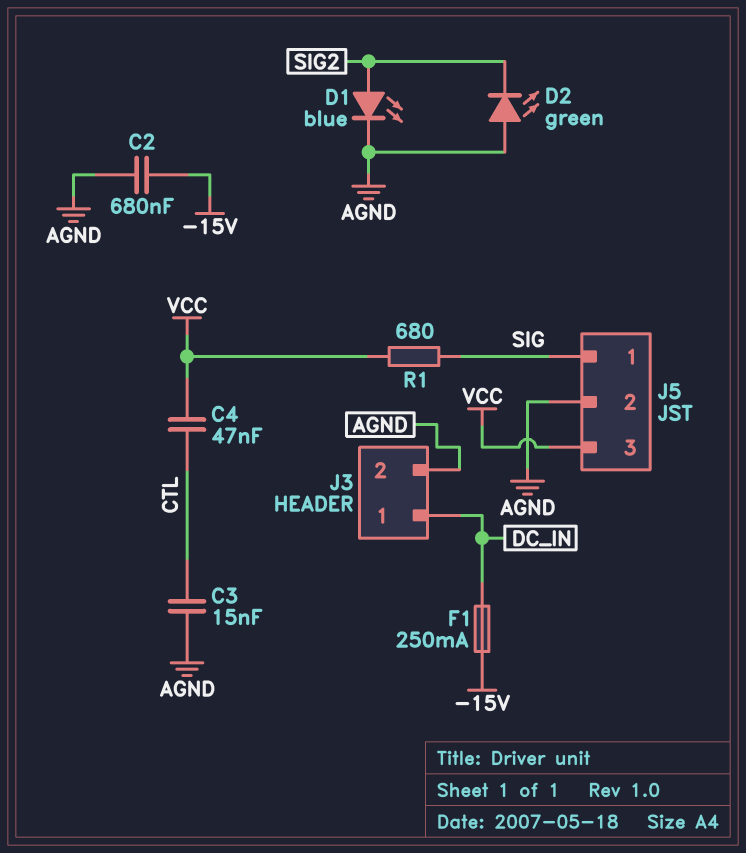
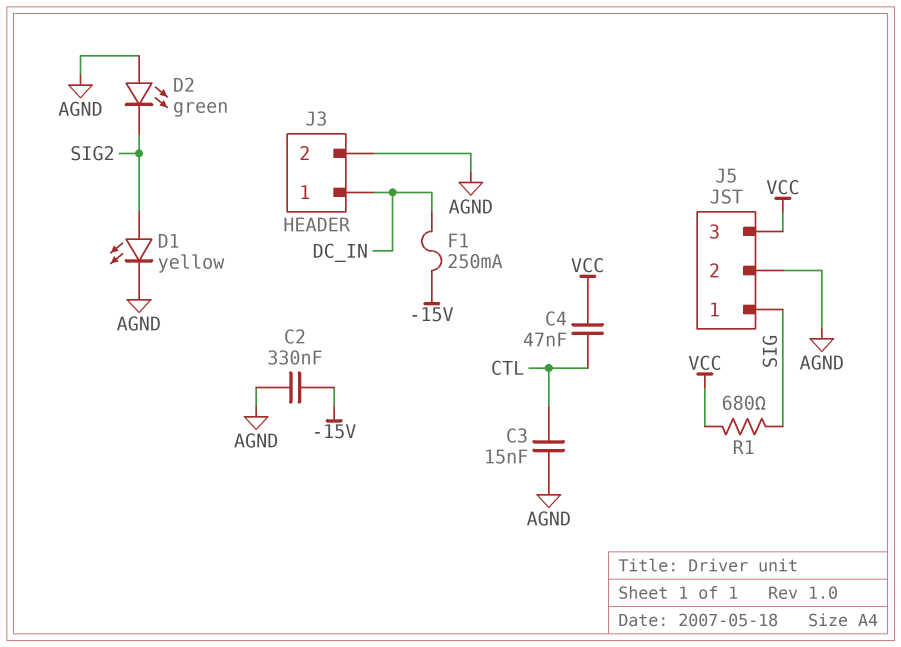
C2: 680nF (-15V, AGND) -> 330nF (-15V, AGND)
D1: LED blue (A SIG2, K AGND) -> LED yellow (A SIG2, K AGND)

